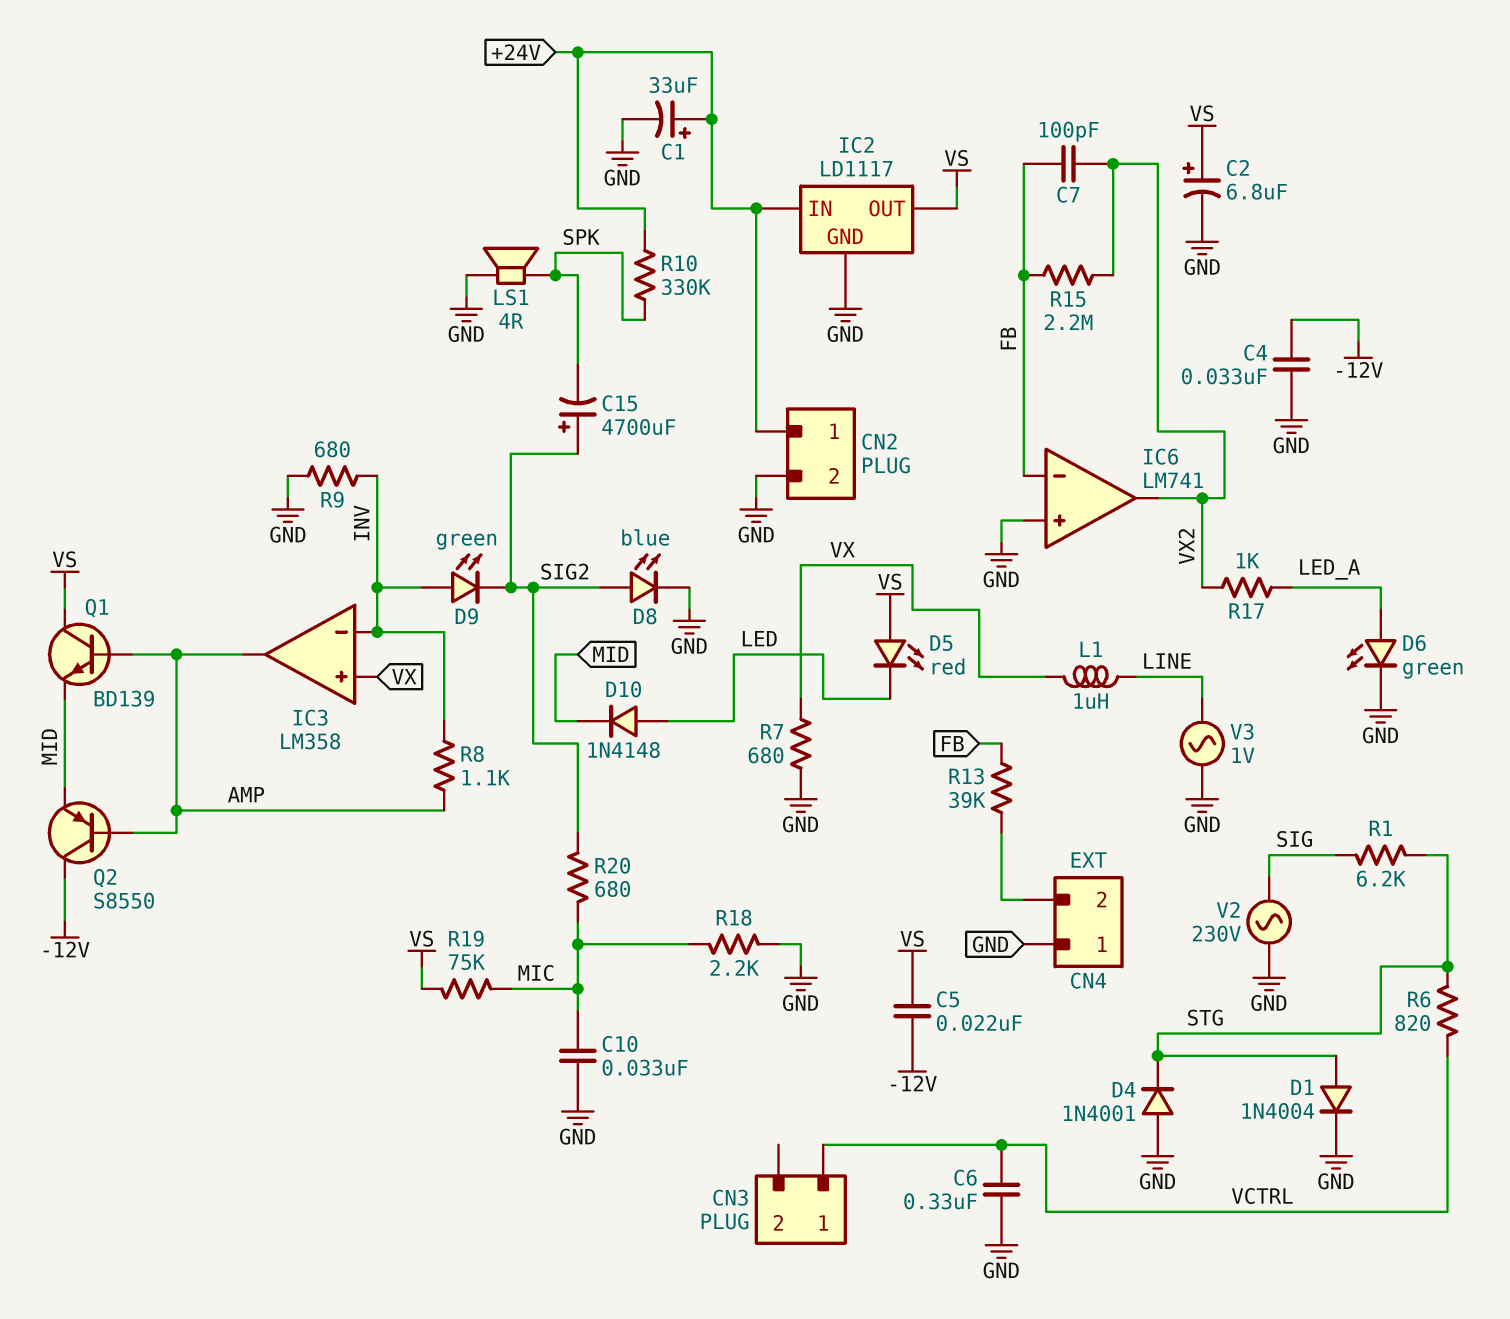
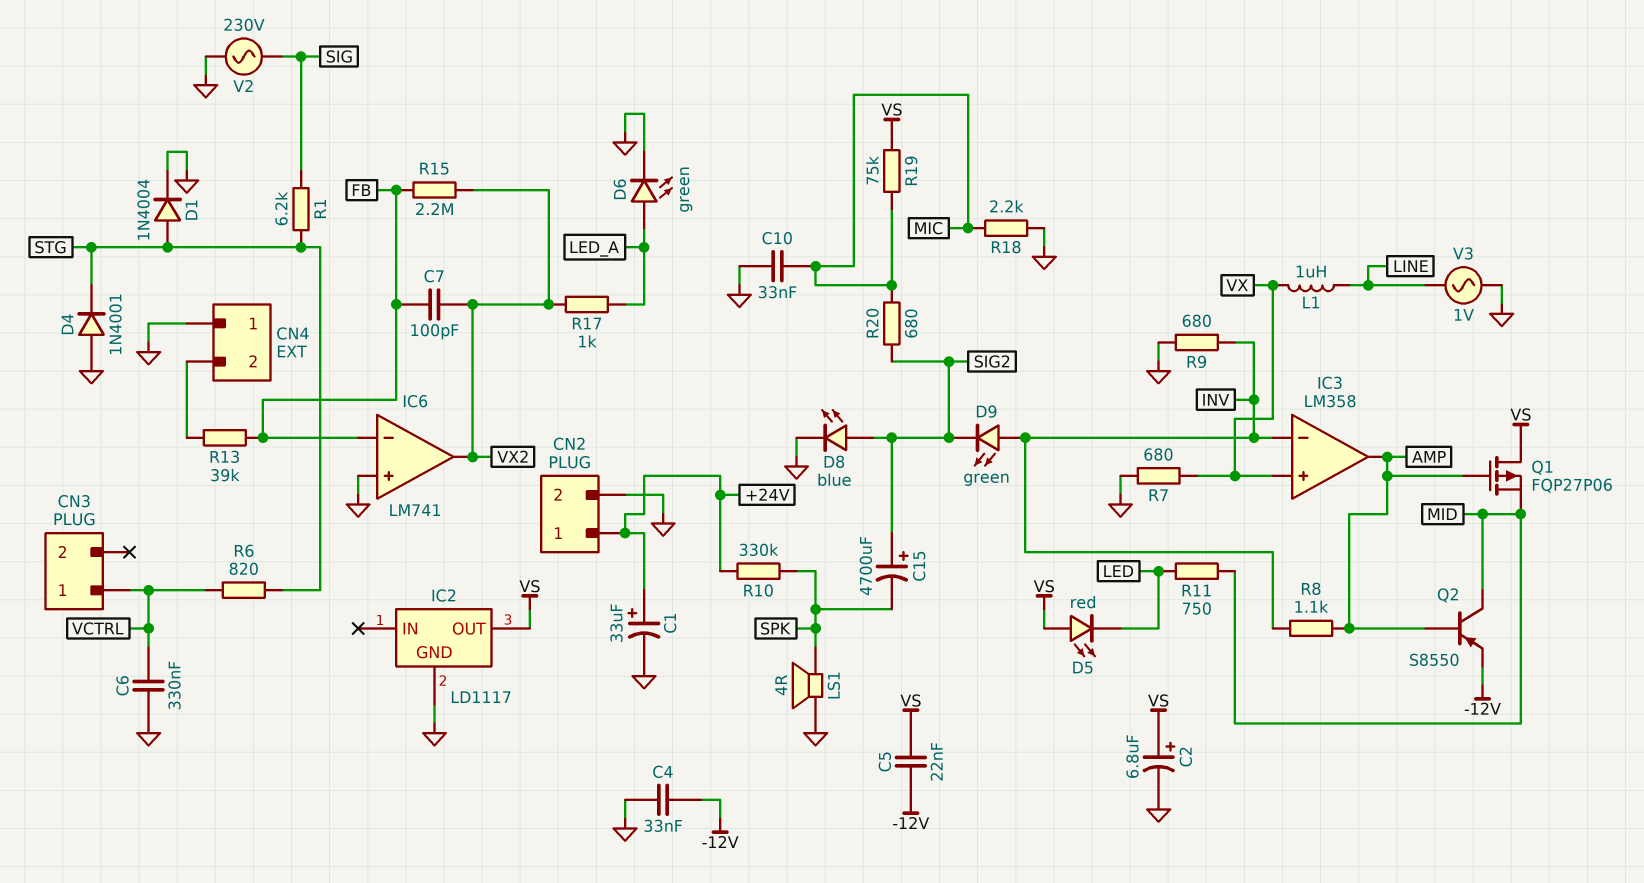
D10: diode 1N4148 (A LED, K MID) -> none
IC2 pin IN: +24V -> none
Q1: NPN BD139 (B AMP, C VS, E MID) -> PMOS FQP27P06 (G AMP, D VS, S MID)
Q2: PNP S8550 (B AMP, C -12V, E MID) -> PNP S8550 (B AMP, C MID, E -12V)
R11: none -> 750 (LED, MID)

